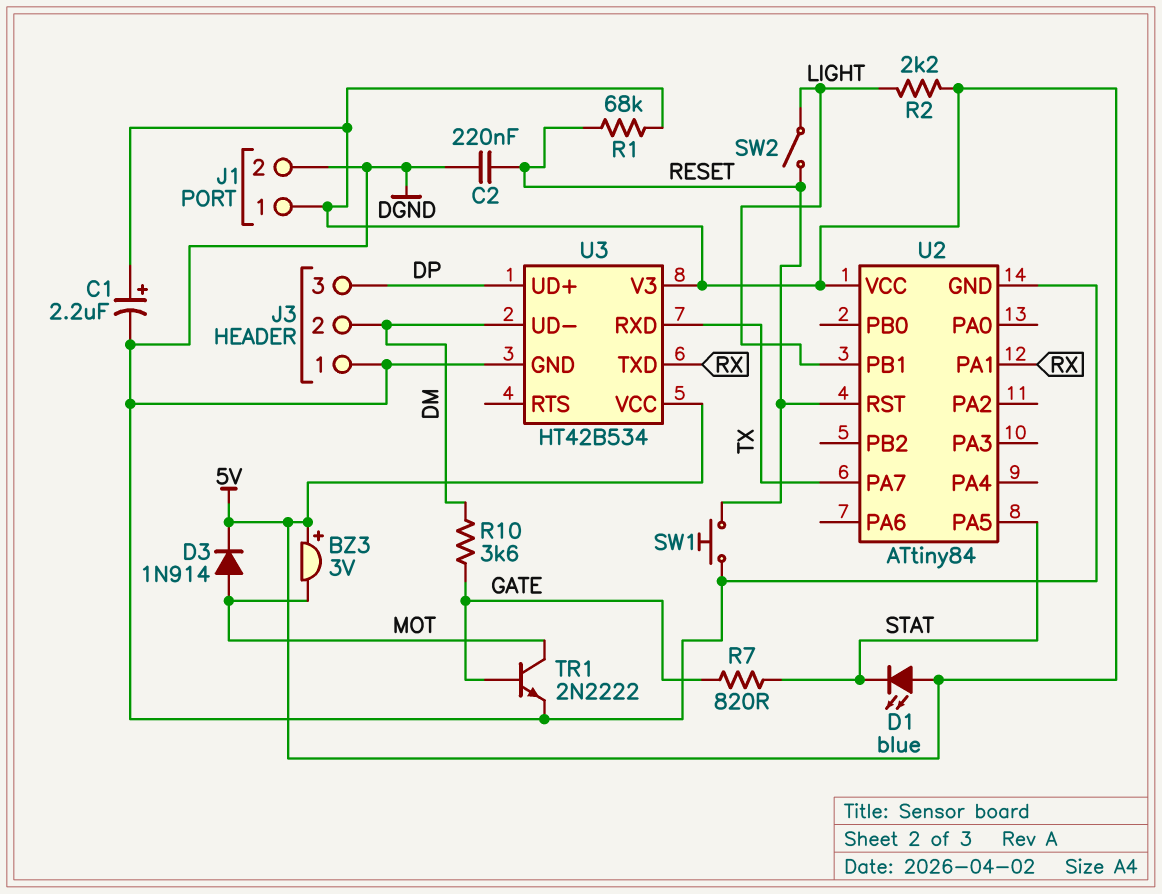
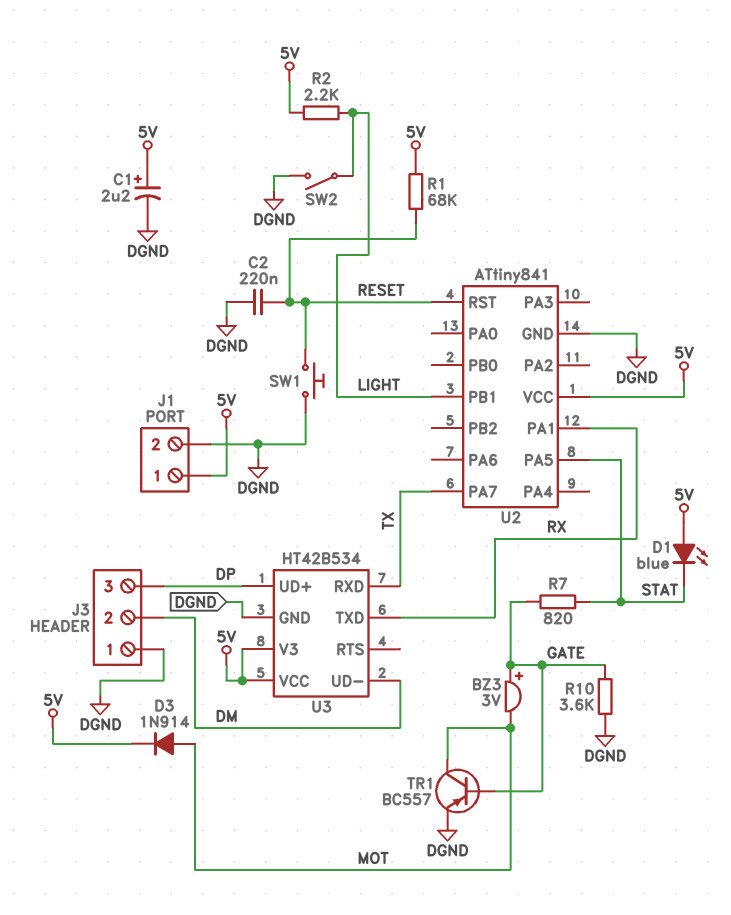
BZ3: buzzer 3V (plus 5V, minus MOT) -> buzzer 3V (plus GATE, minus MOT)
R10: 3.6k (DM, GATE) -> 3.6k (DGND, GATE)
SW2: switch (LIGHT, RESET) -> switch (DGND, LIGHT)
TR1: NPN 2N2222 (B GATE, C MOT, E DGND) -> PNP BC557 (B GATE, C MOT, E DGND)
U2: ATtiny84 -> ATtiny841

